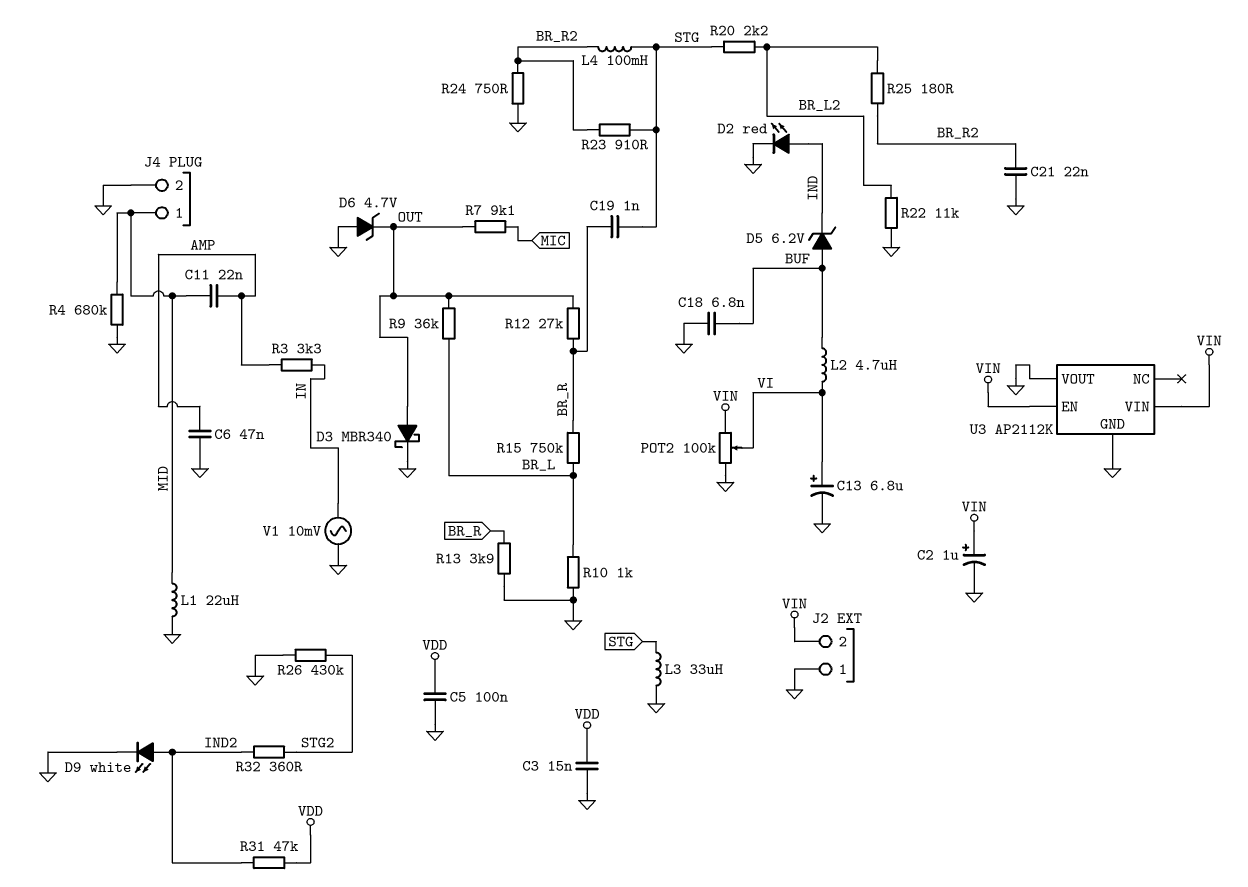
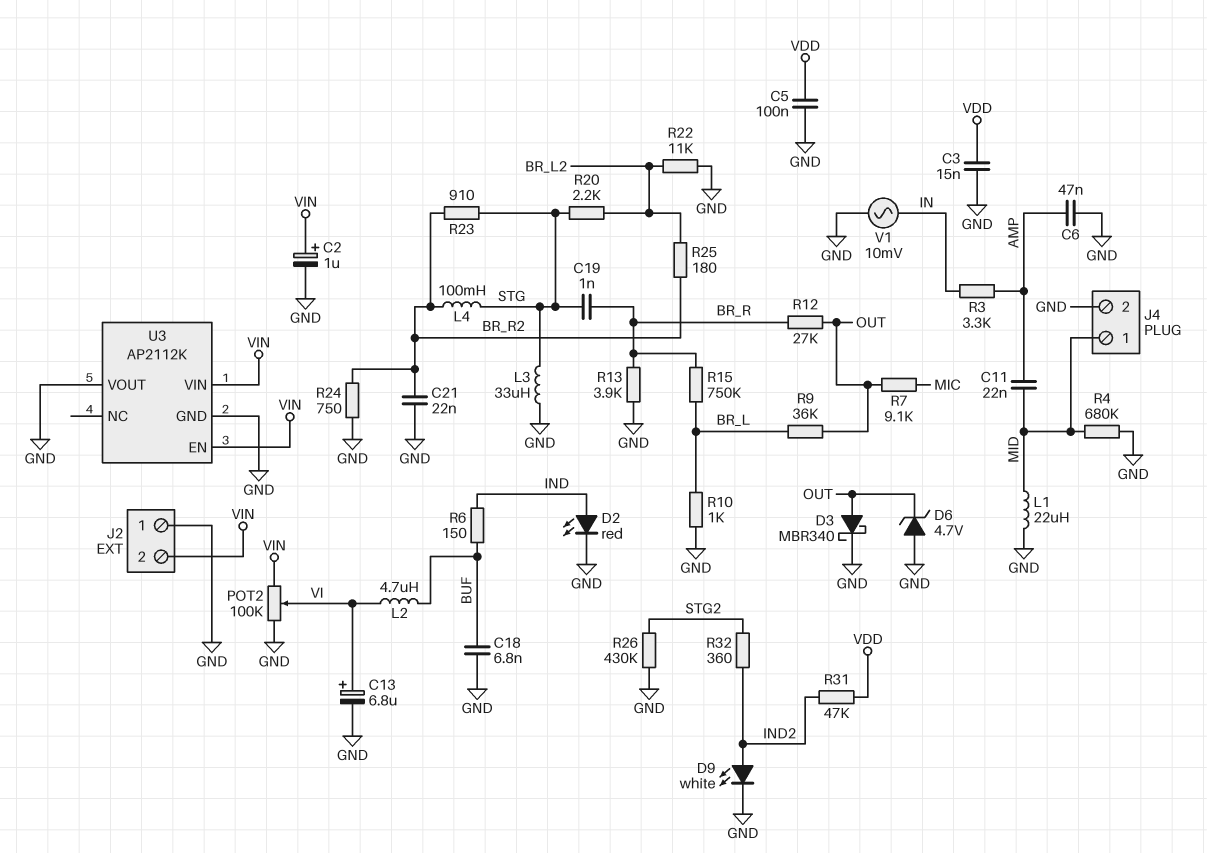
D5: zener 6.2V (A BUF, K IND) -> none
R6: none -> 150 (BUF, IND)

